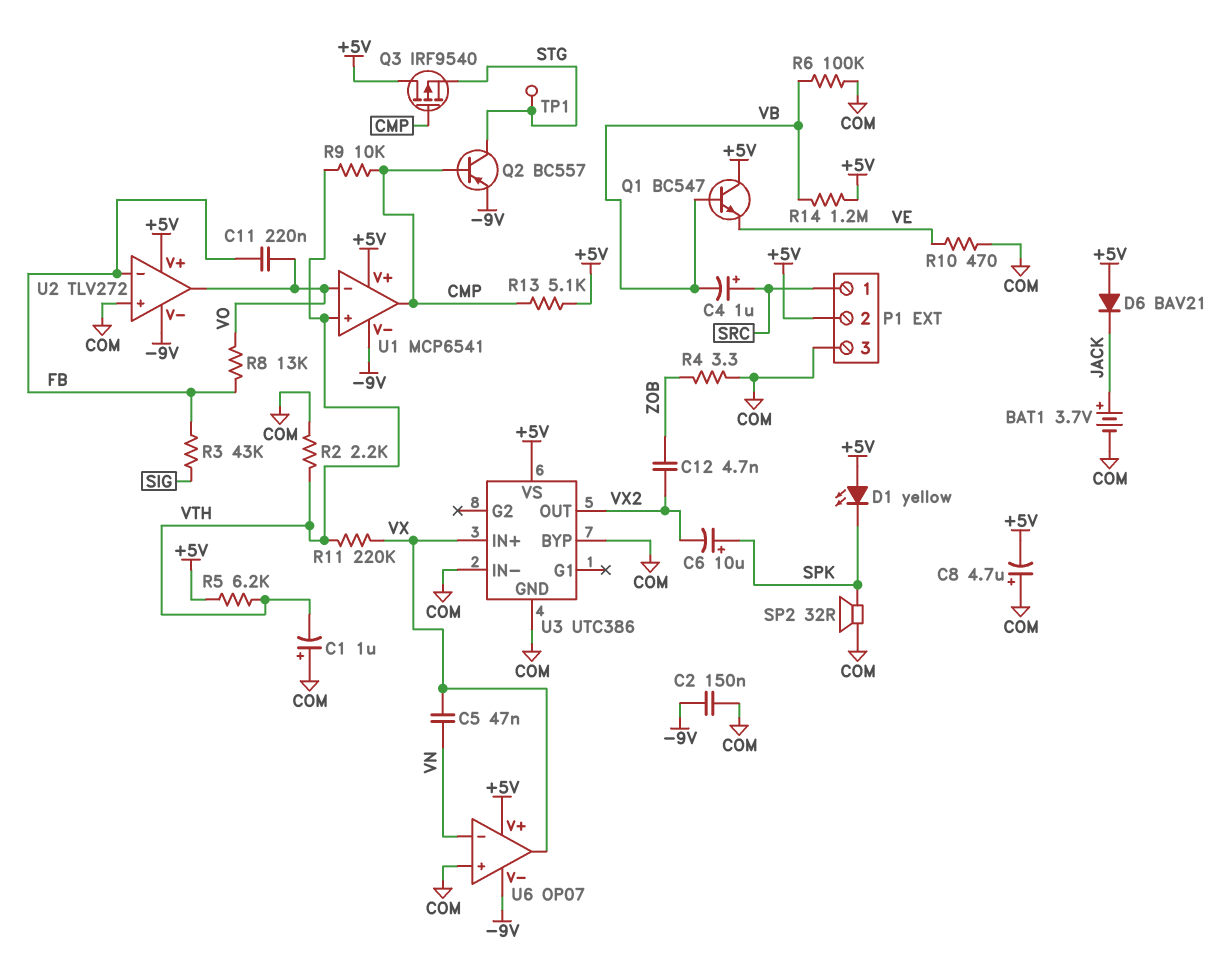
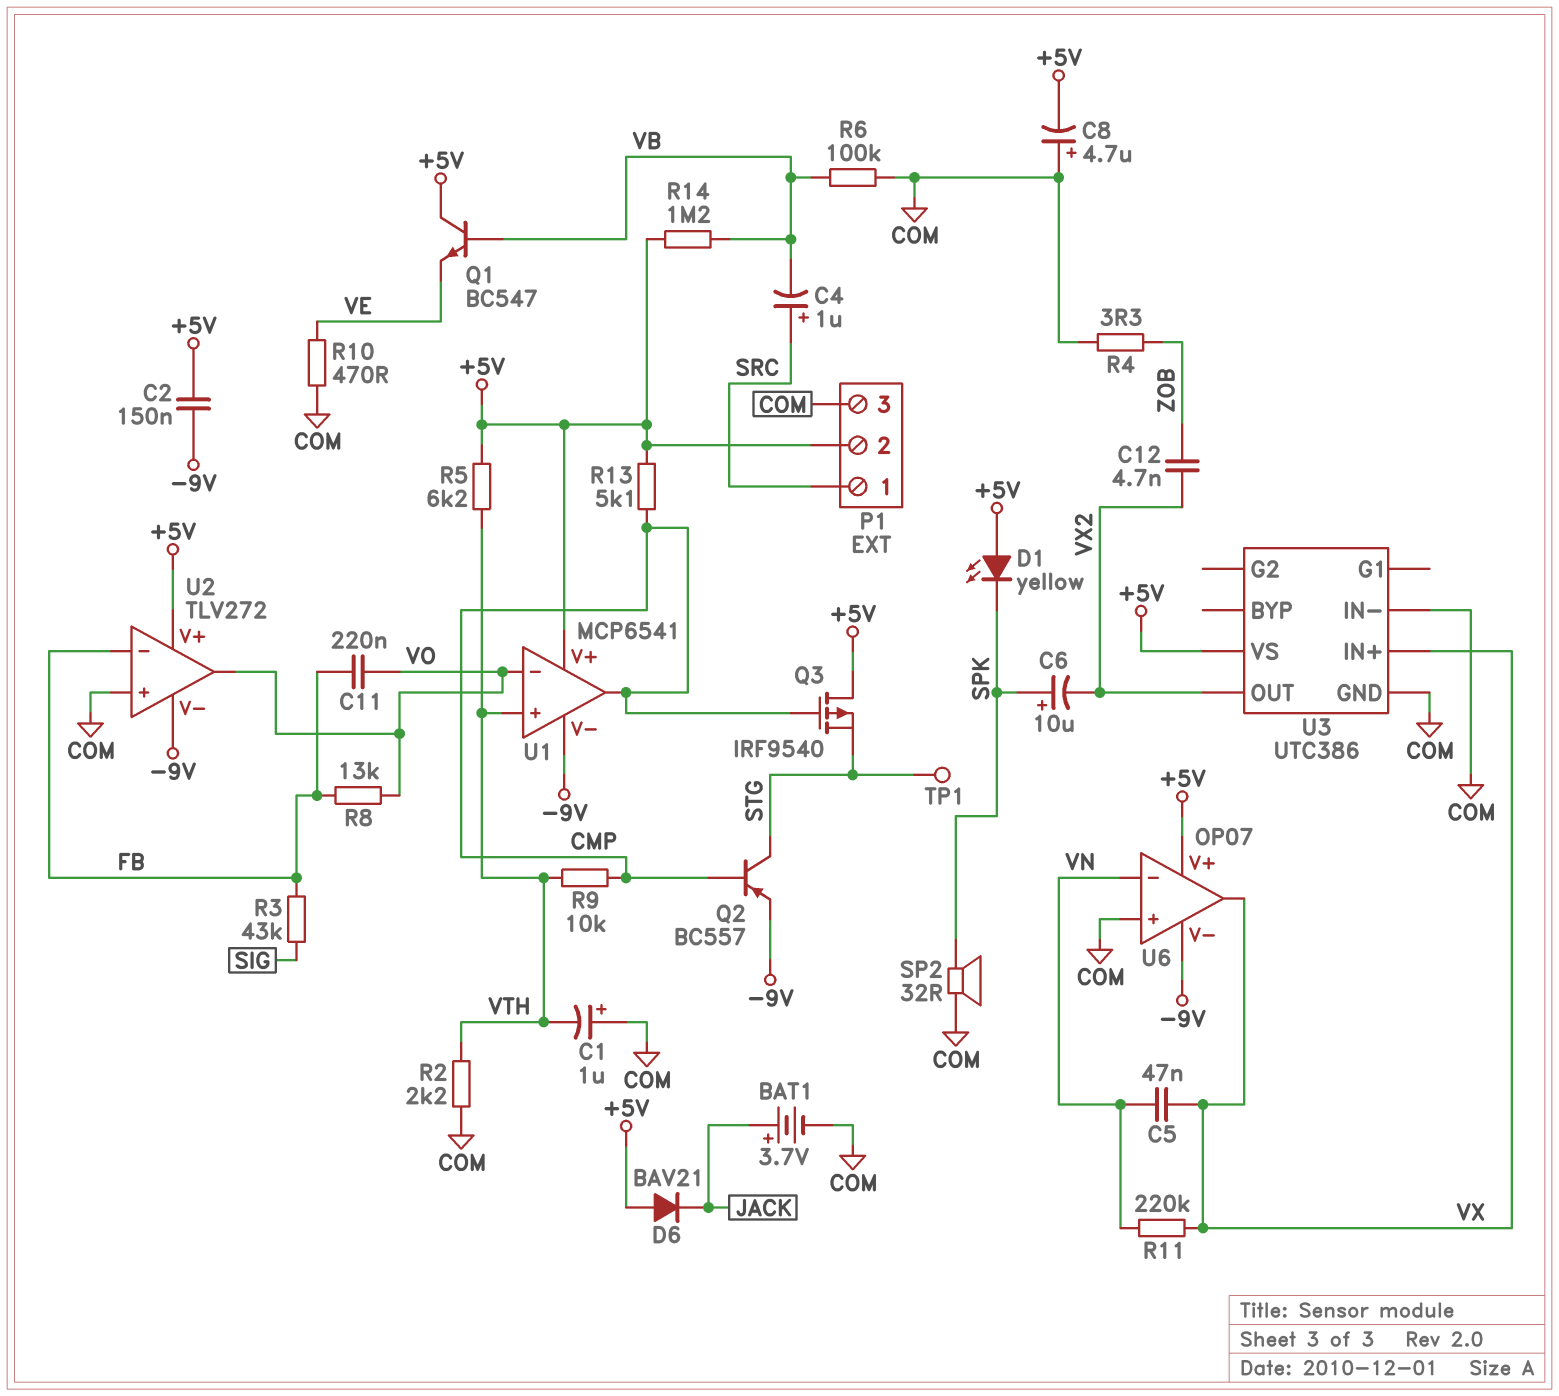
C2: 150nF (-9V, COM) -> 150nF (+5V, -9V)
R11: 220k (VTH, VX) -> 220k (VN, VX)
U3 pin BYP: COM -> none

